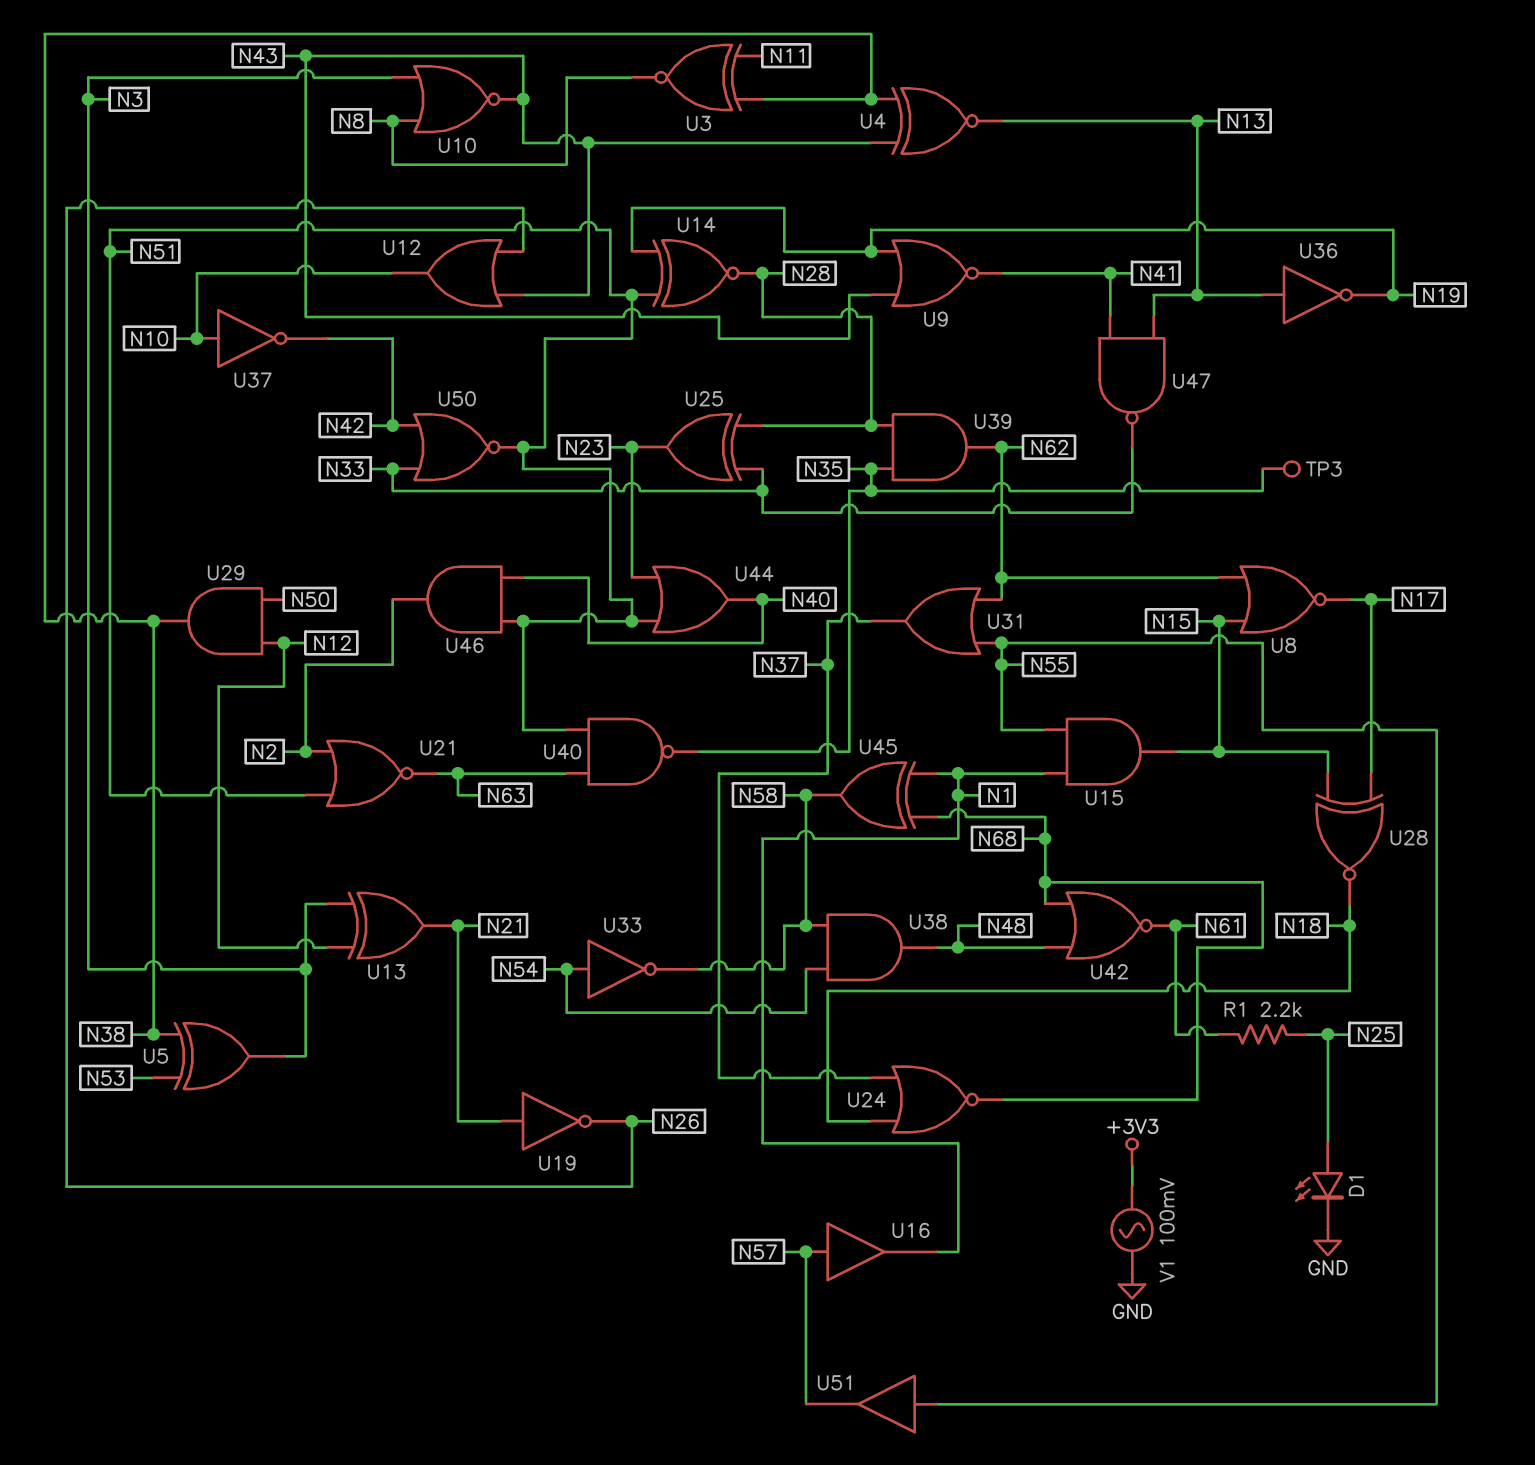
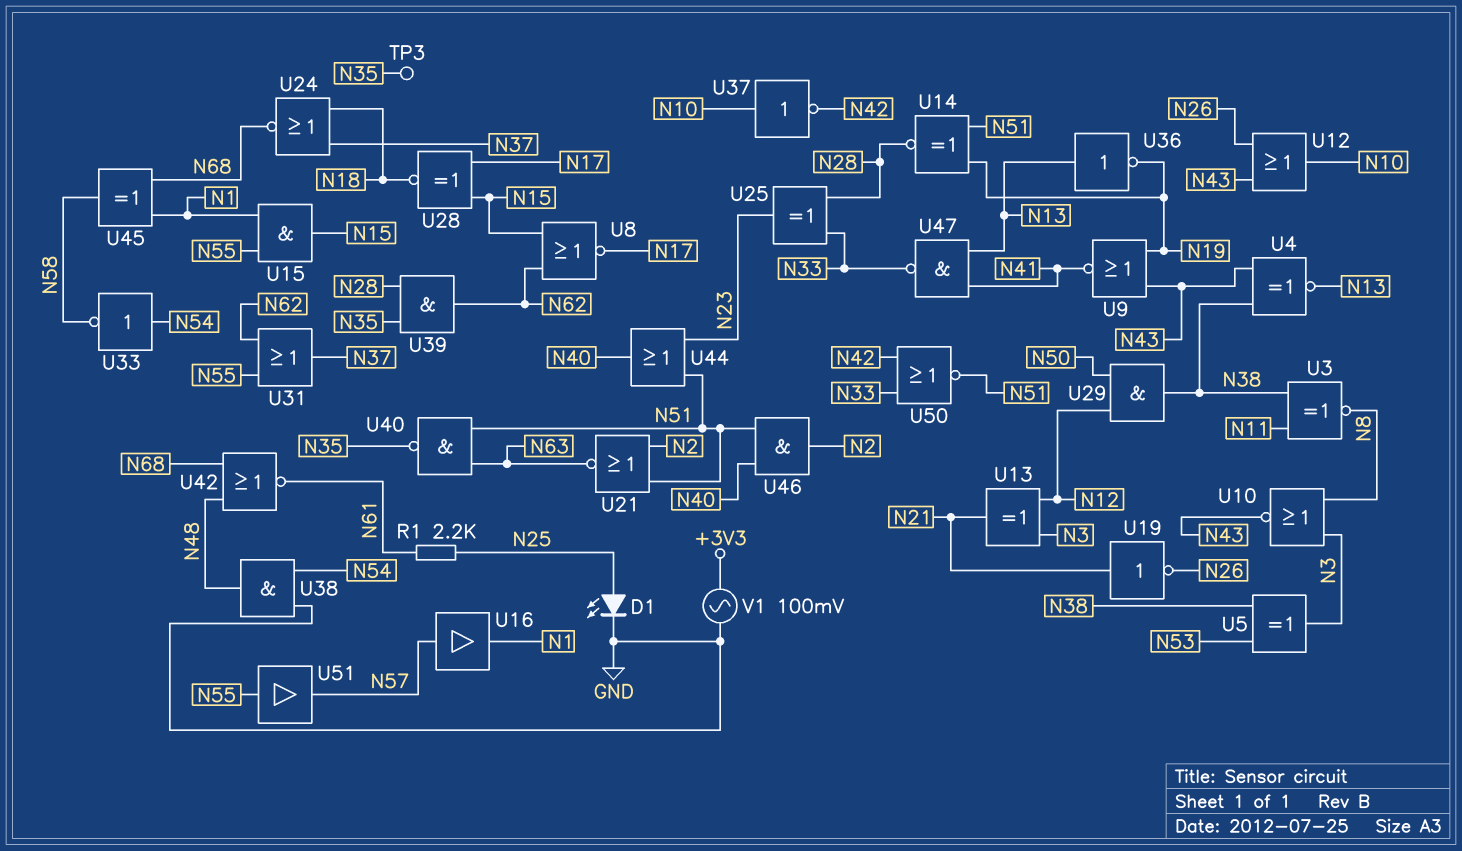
U38: AND (in N54, in N58, out N48) -> AND (in GND, in N54, out N48)

